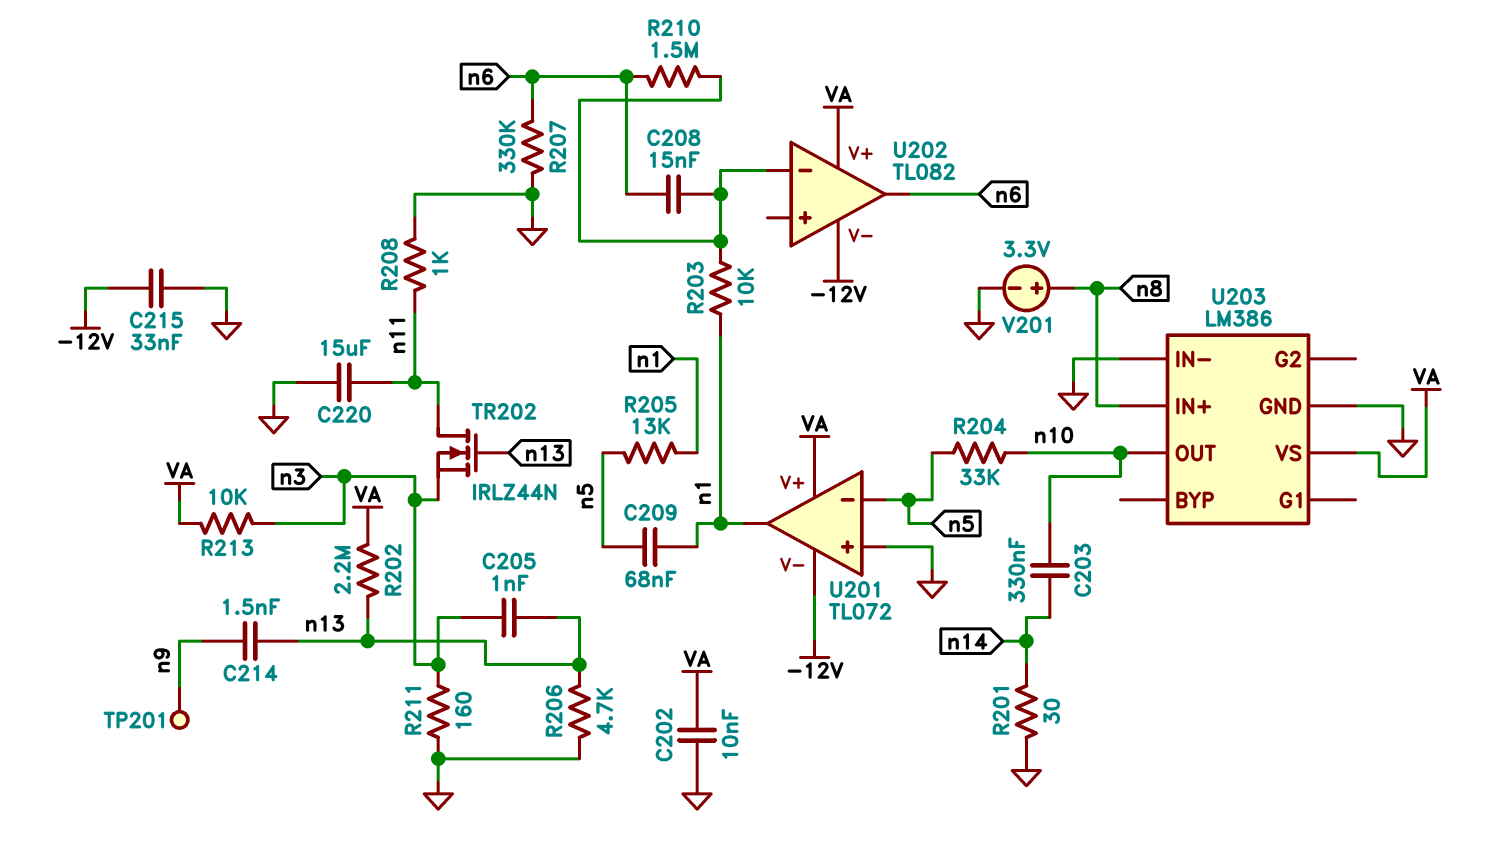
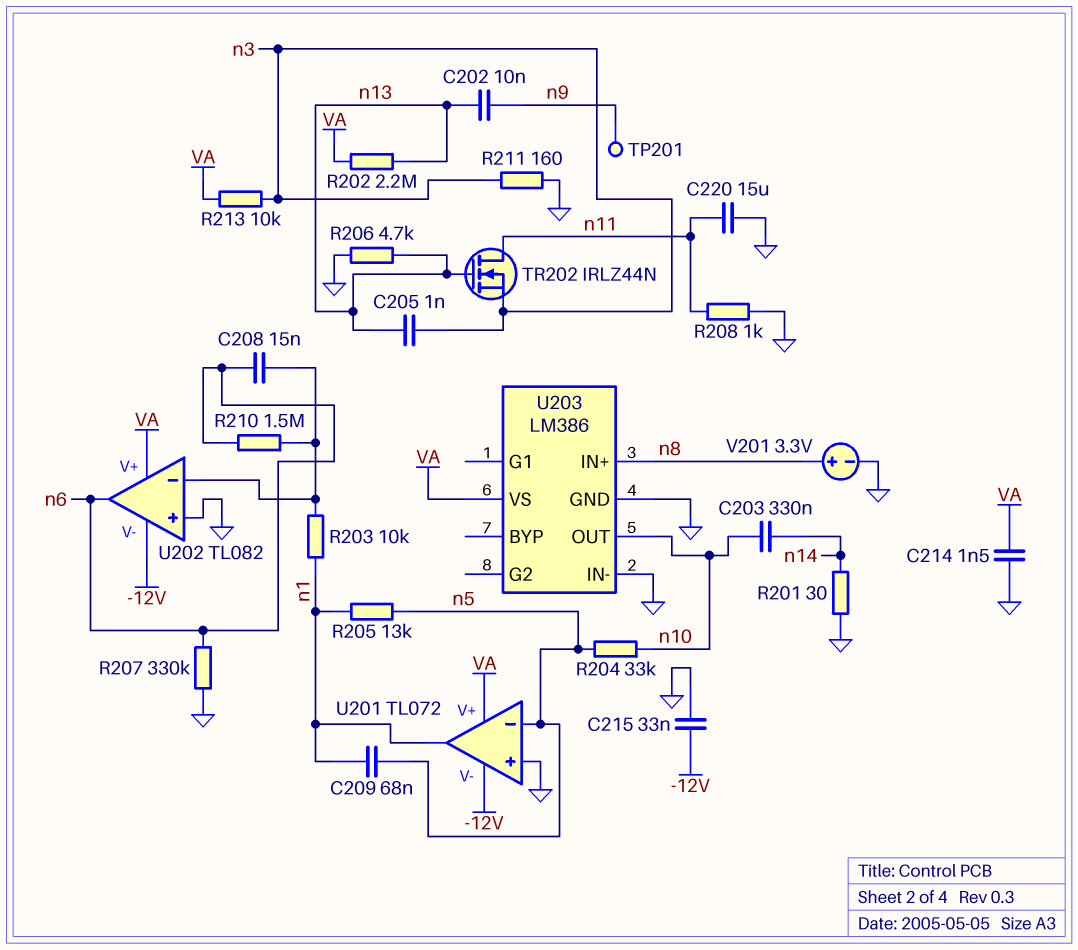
C202: 10nF (GND, VA) -> 10nF (n9, n13)
C214: 1.5nF (n9, n13) -> 1.5nF (GND, VA)
U202 pin in+: none -> GND

